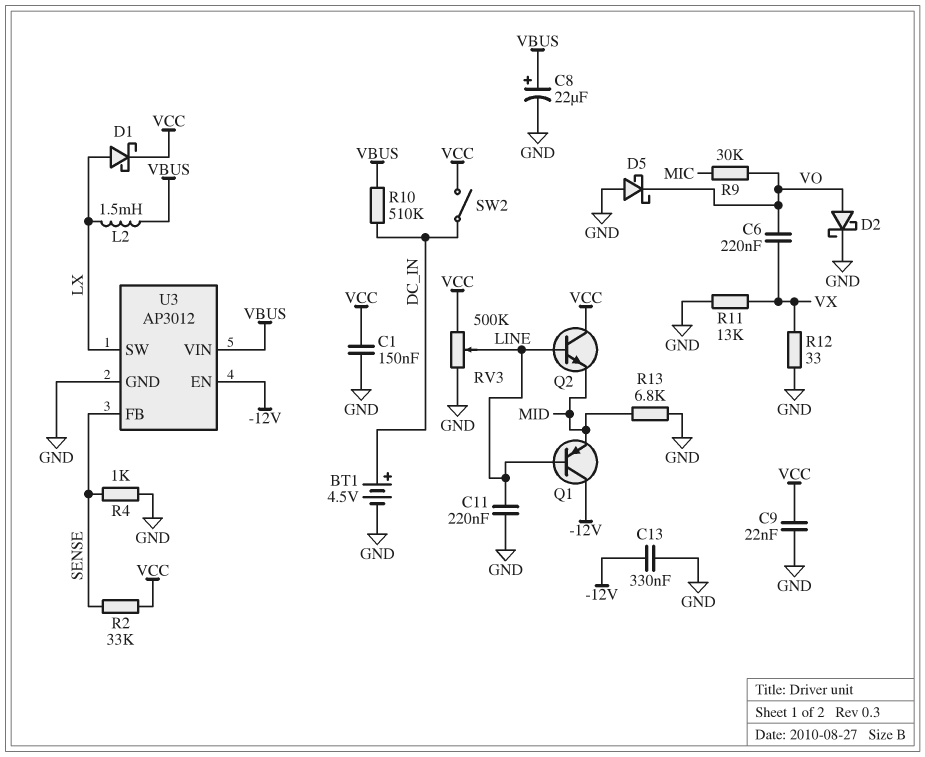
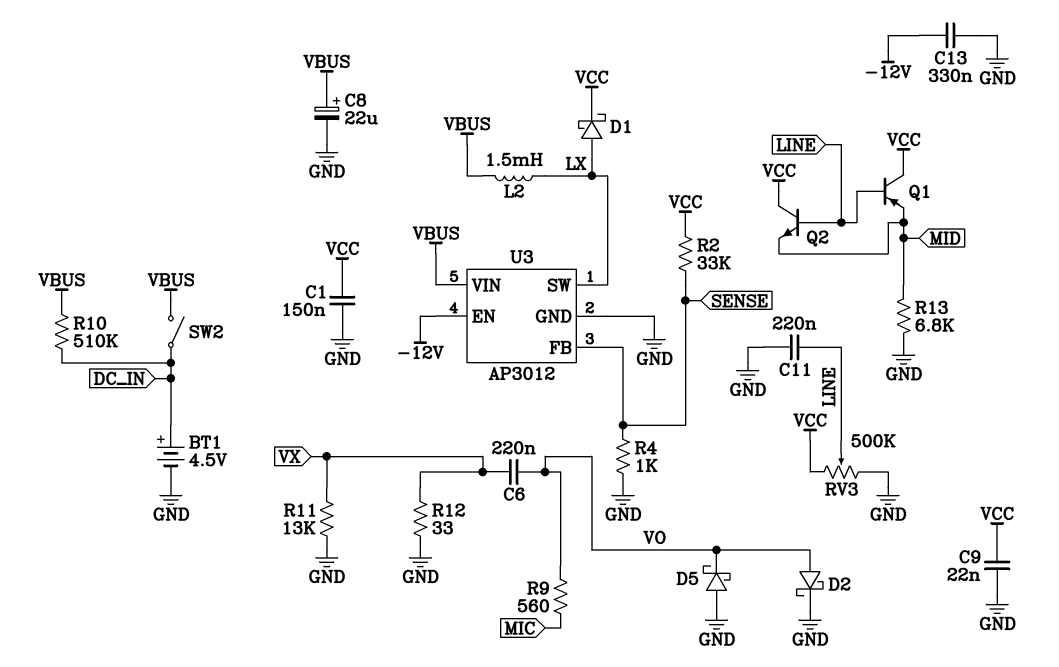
Q1: PNP (B LINE, C -12V, E MID) -> PNP (B LINE, C VCC, E MID)
R9: 30k (MIC, VO) -> 560 (MIC, VO)
SW2: switch (DC_IN, VCC) -> switch (DC_IN, VBUS)

